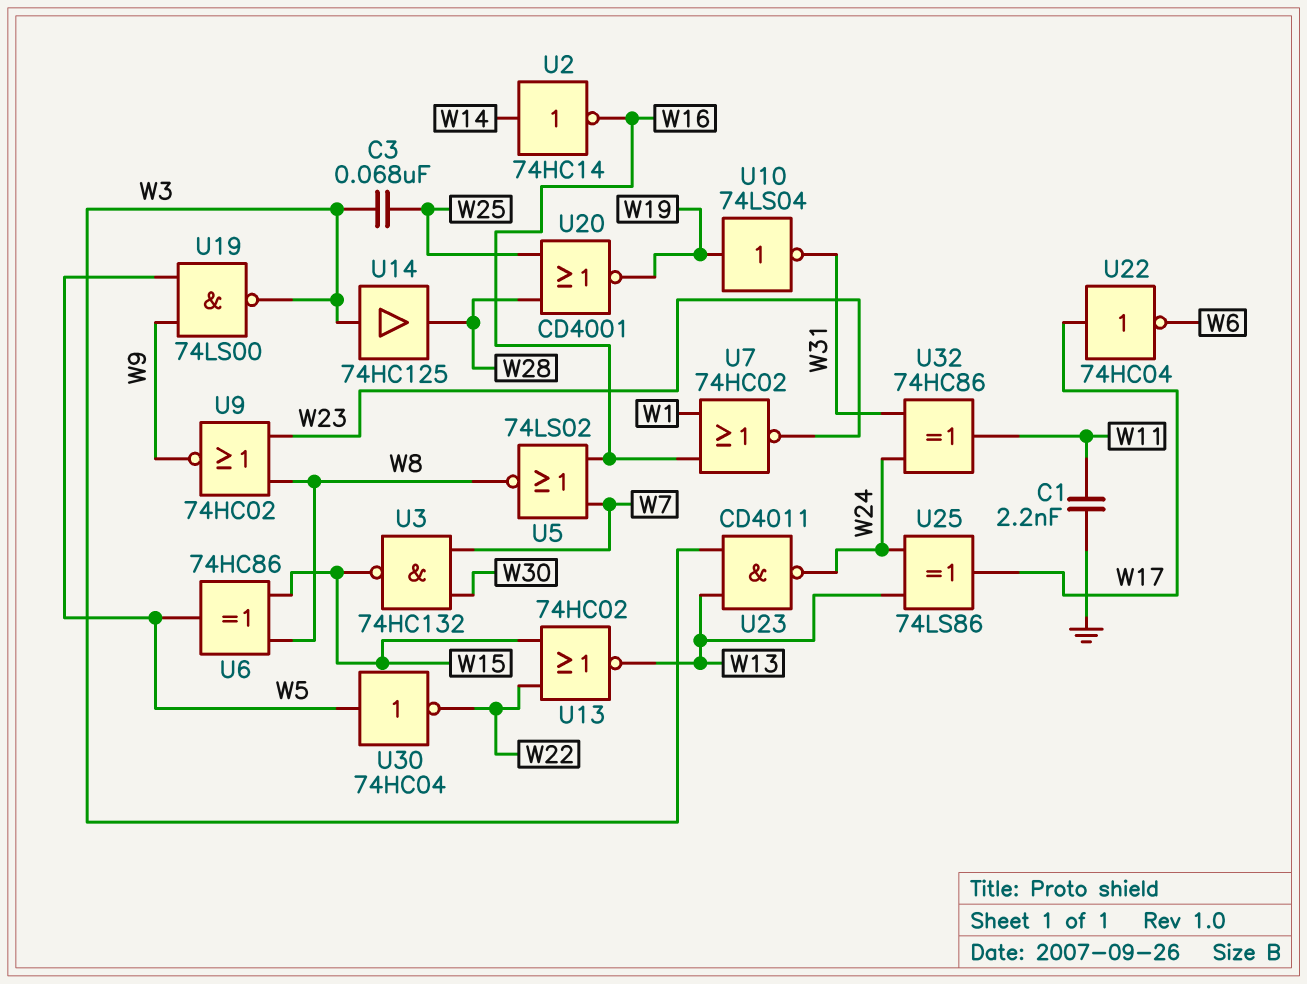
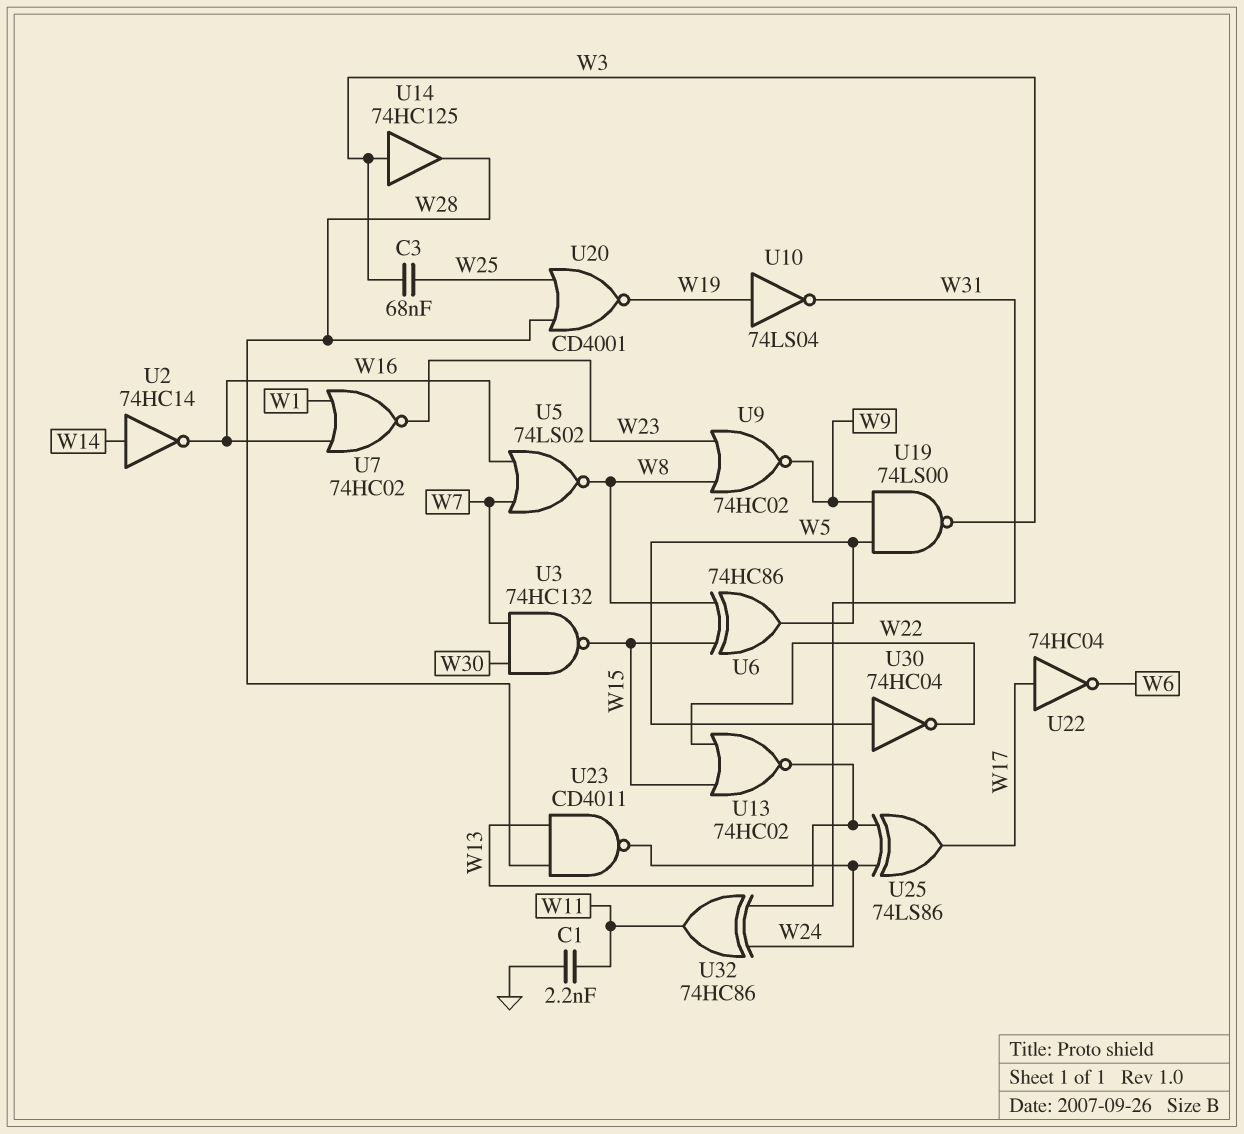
U23: NAND CD4011 (in W3, in W13, out W24) -> NAND CD4011 (in W13, in W28, out W24)

